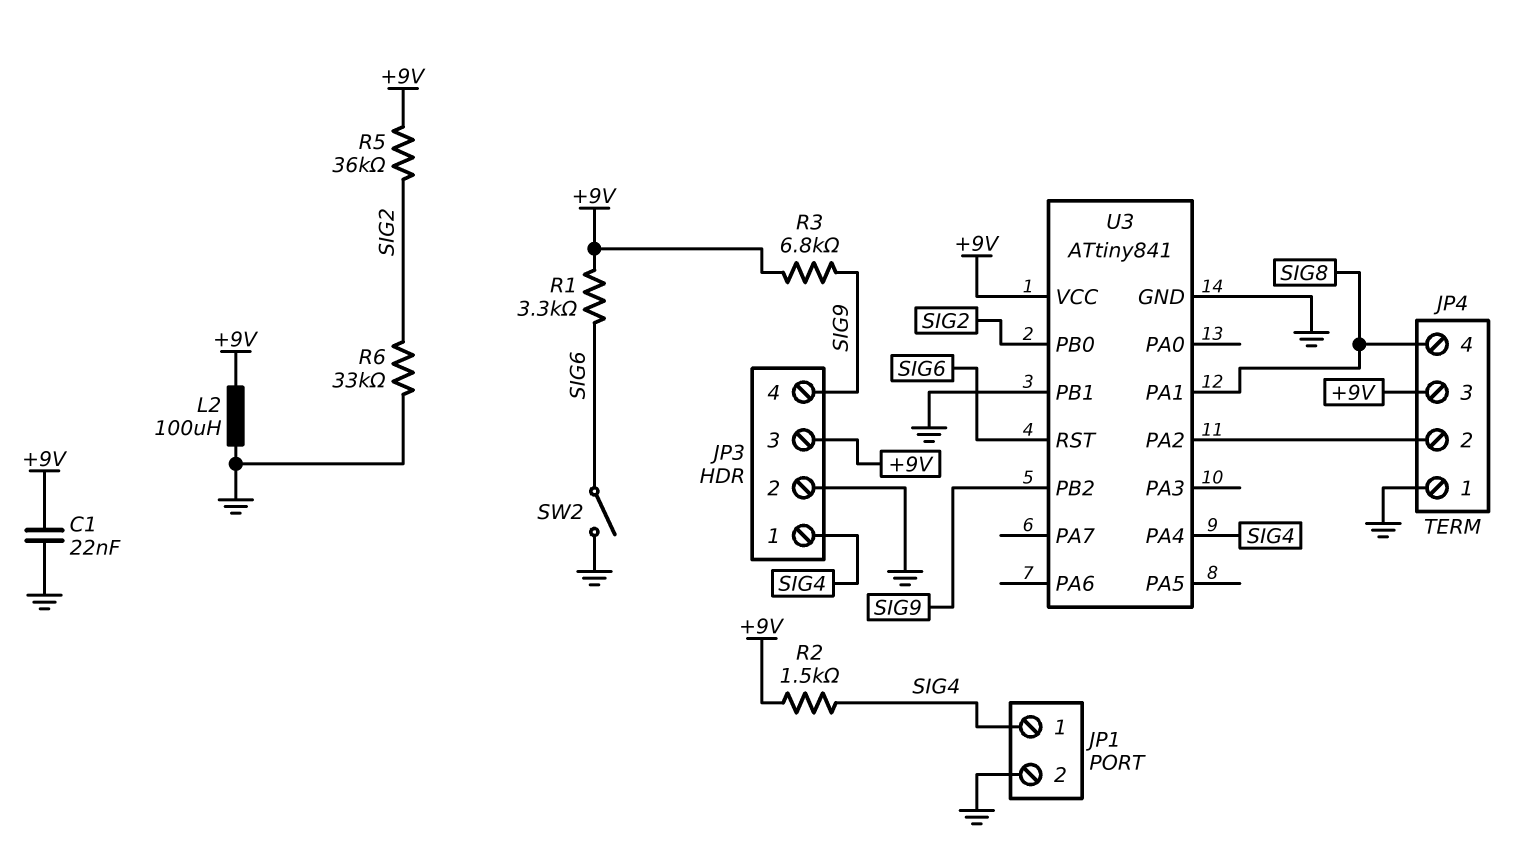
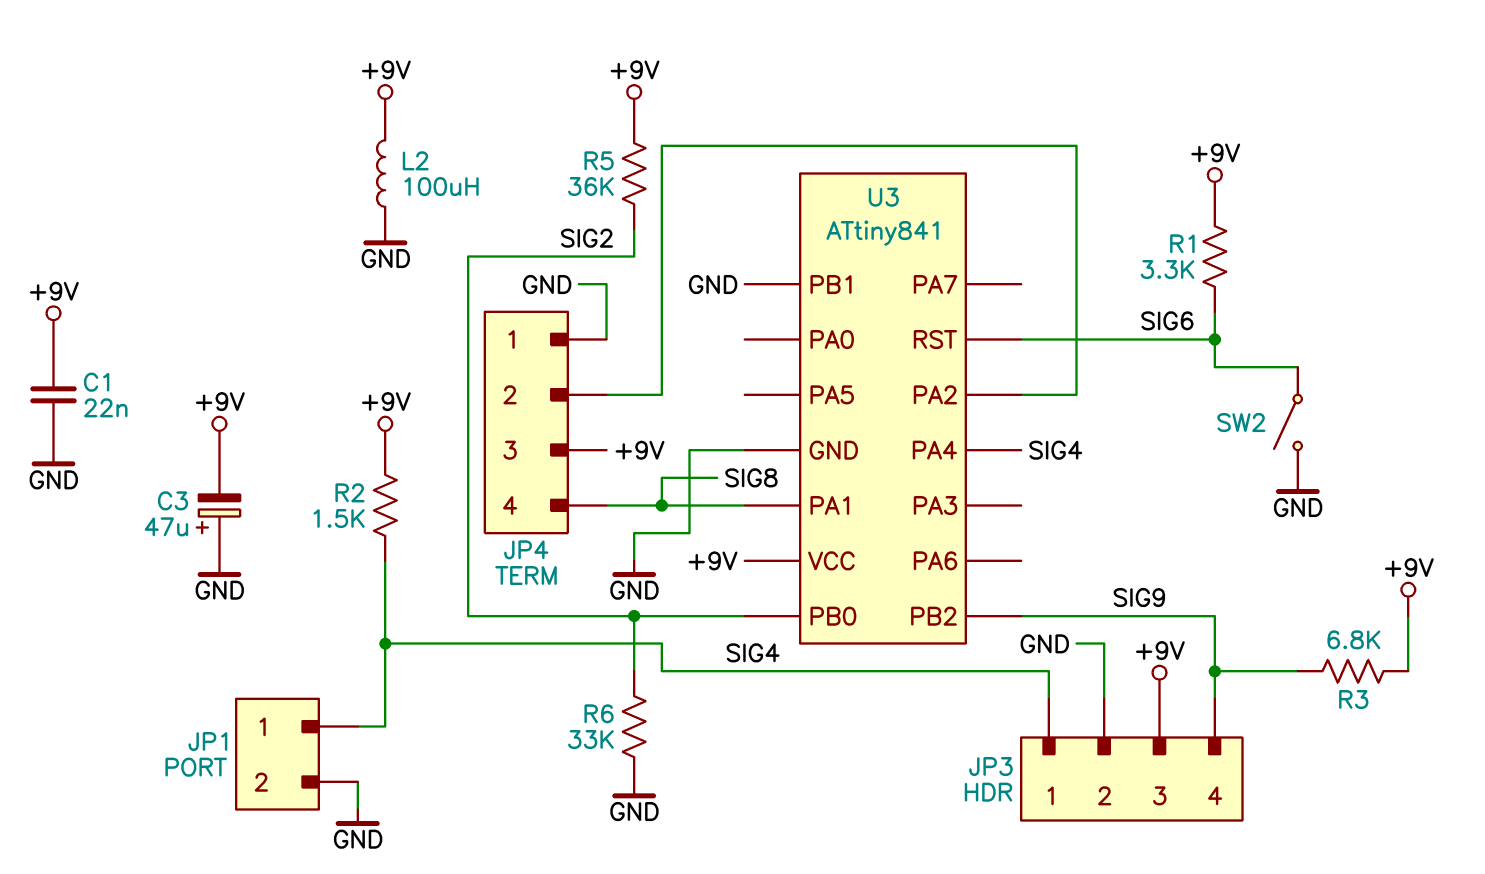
C3: none -> 47uF (plus GND, minus +9V)

